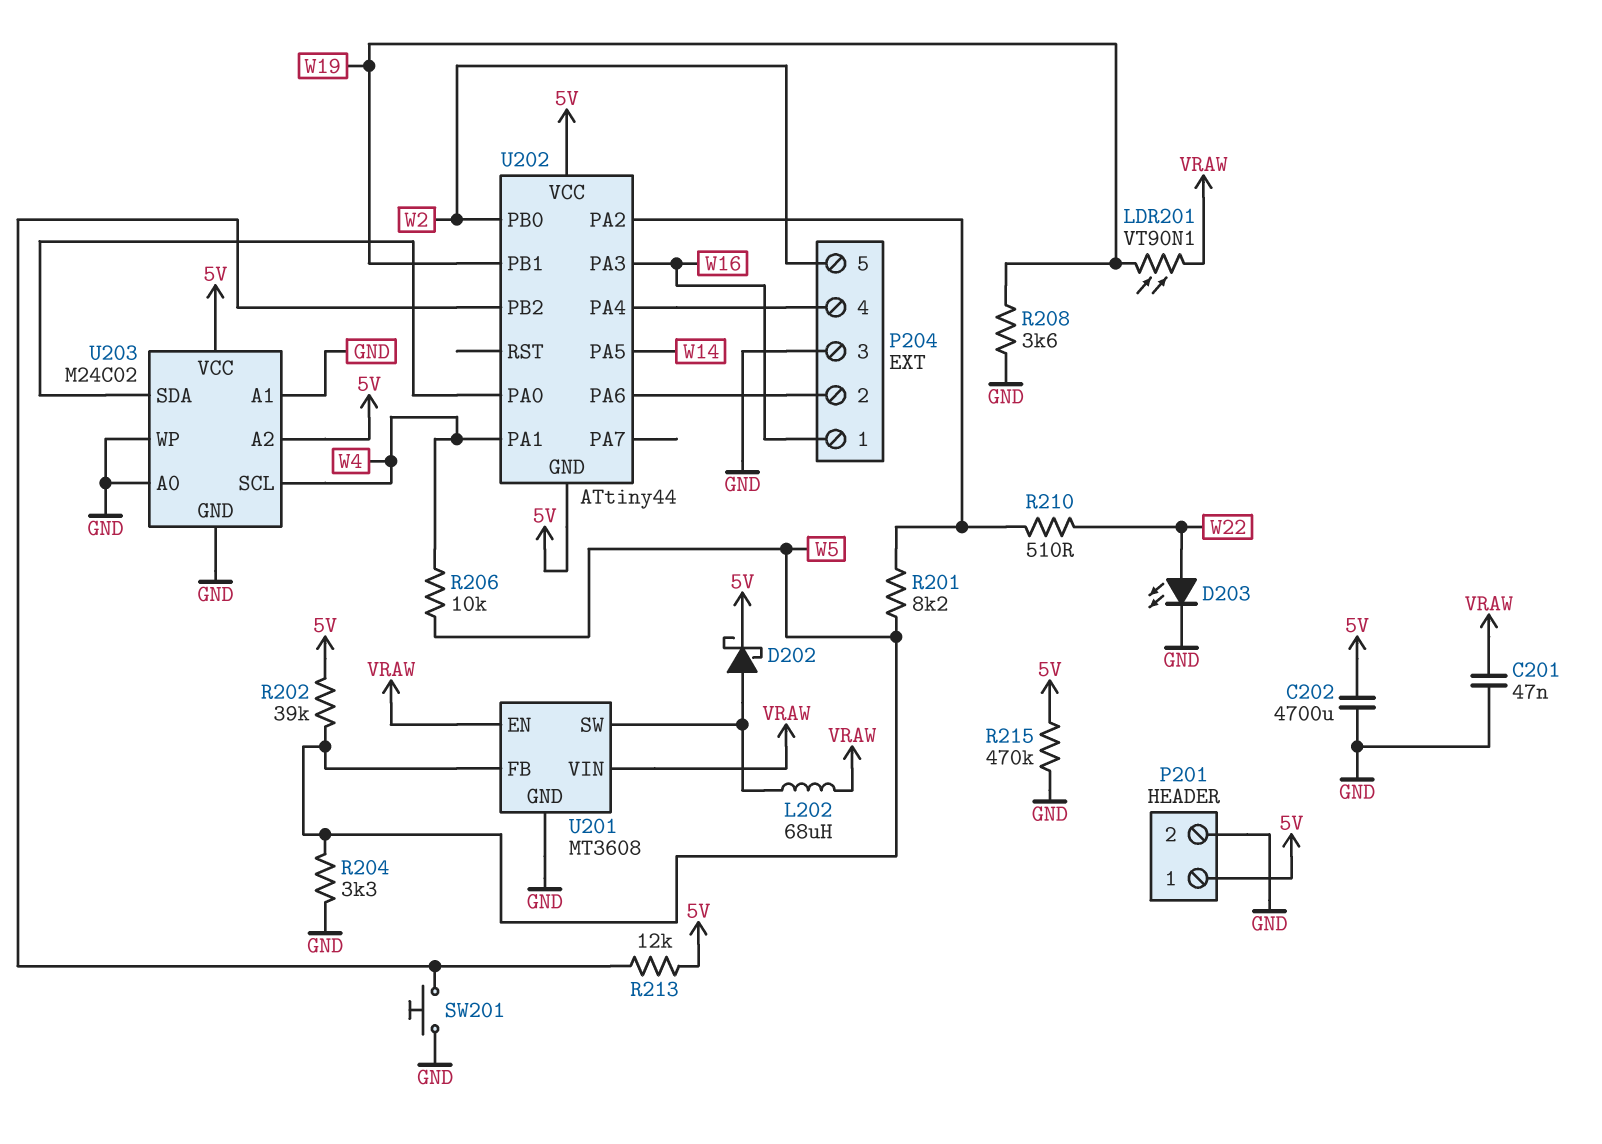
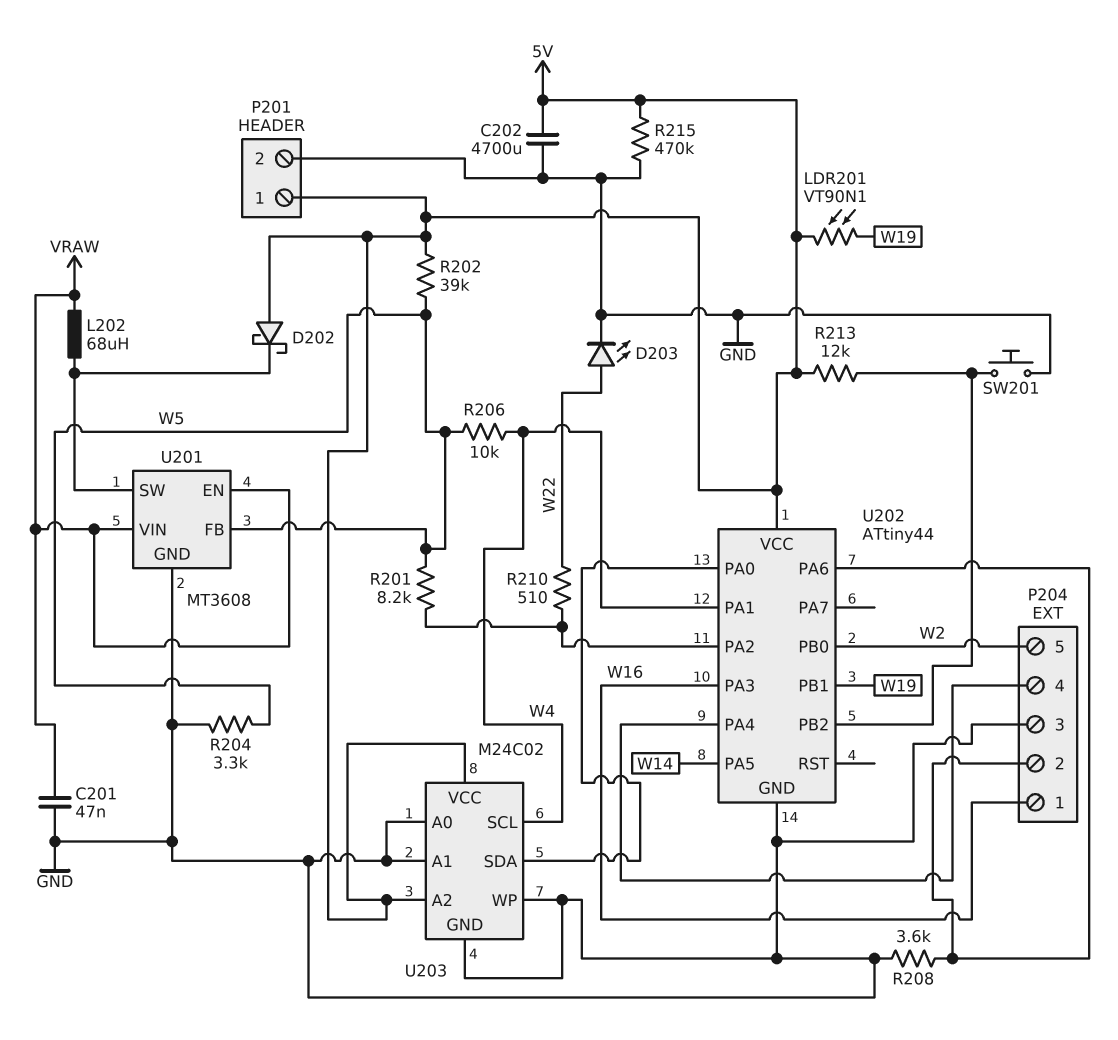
D202: schottky (A U201/SW, K 5V) -> schottky (A 5V, K U201/SW)
LDR201: VT90N1 (VRAW, W19) -> VT90N1 (5V, W19)
R208: 3.6k (GND, W19) -> 3.6k (GND, P204/2)
U202 pin GND: 5V -> GND

